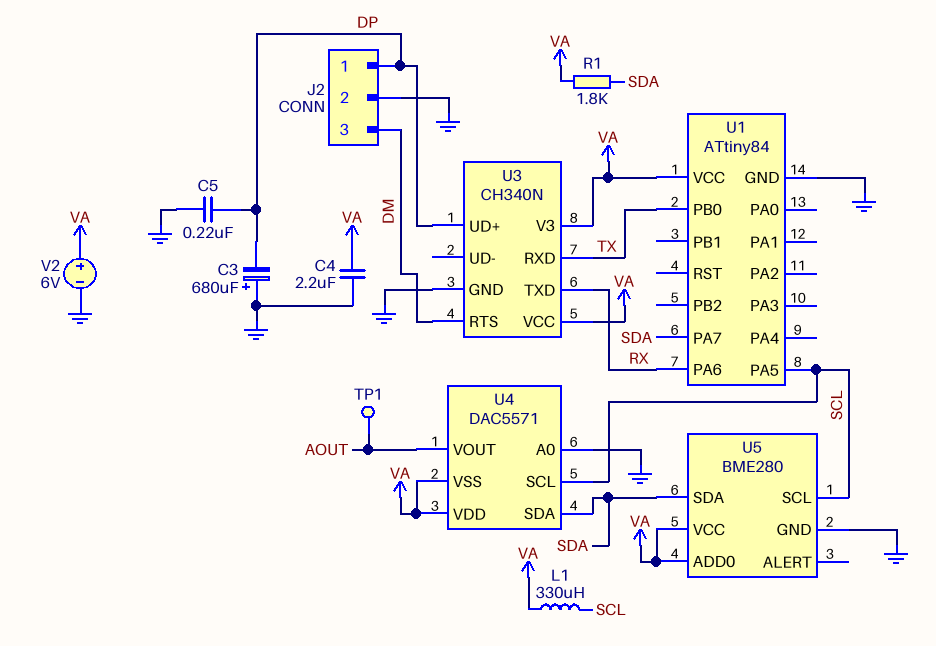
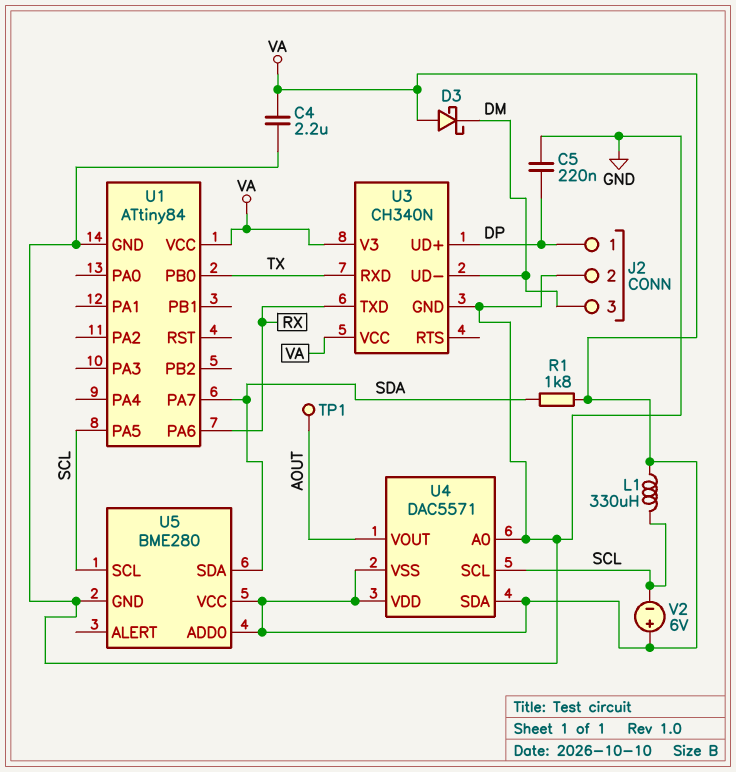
C3: 680uF (plus GND, minus DP) -> none
D3: none -> schottky (A VA, K DM)
U3 pin RTS: DM -> none
U3 pin UD-: none -> DM
U4 pin SDA: SDA -> VA
V2: 6V (plus VA, minus GND) -> 6V (plus VA, minus SCL)

